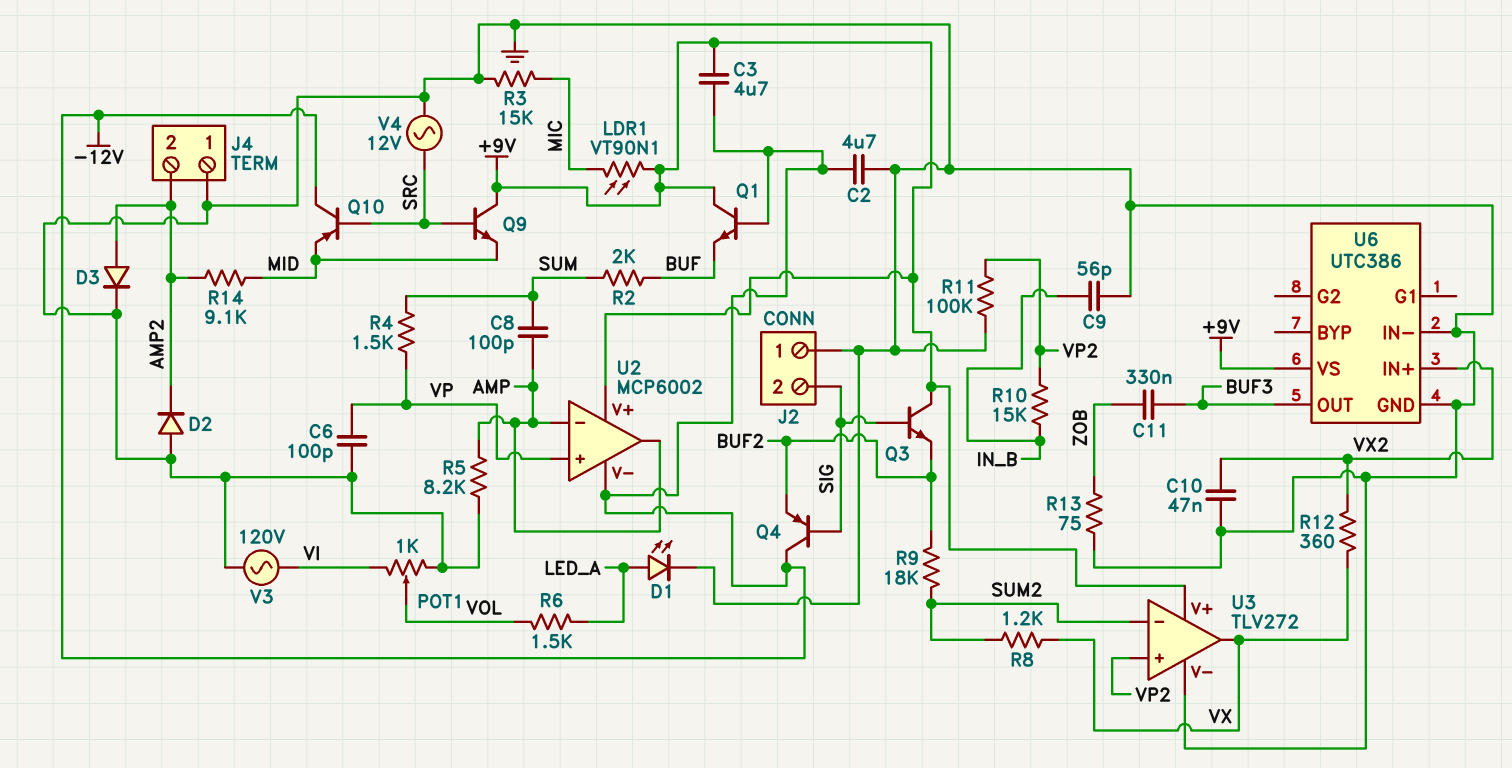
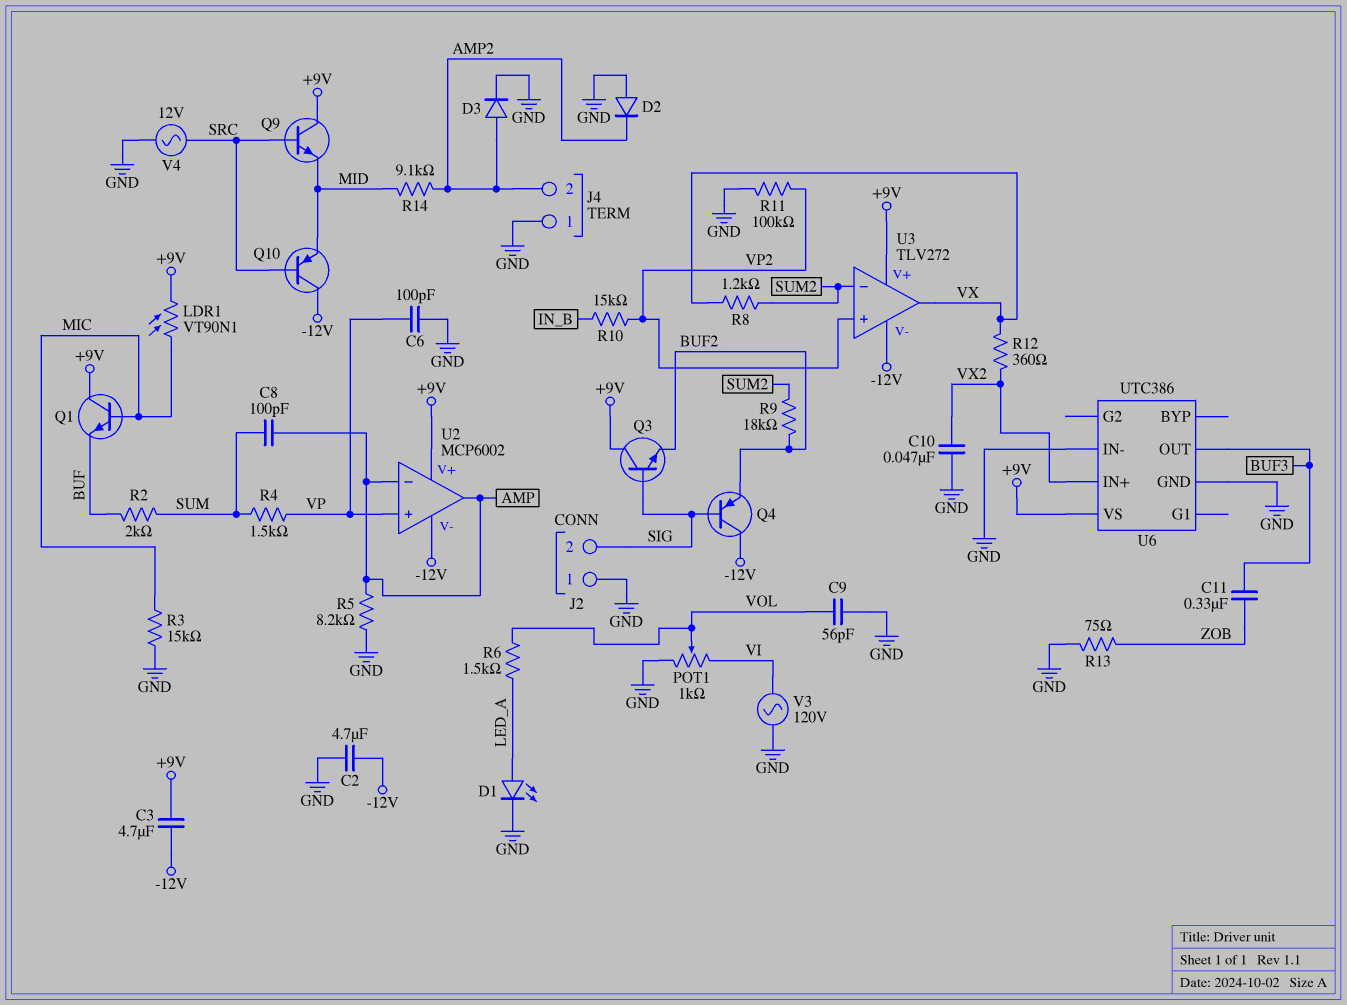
C9: 56pF (GND, IN_B) -> 56pF (GND, VOL)
Q1: NPN (B -12V, C +9V, E BUF) -> NPN (B MIC, C +9V, E BUF)
U3 pin V-: GND -> -12V

